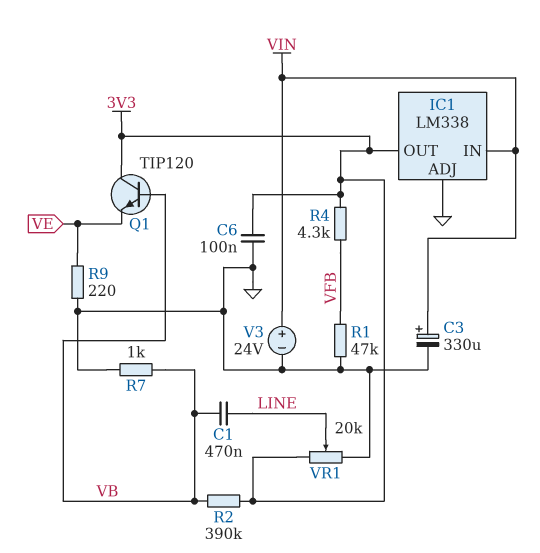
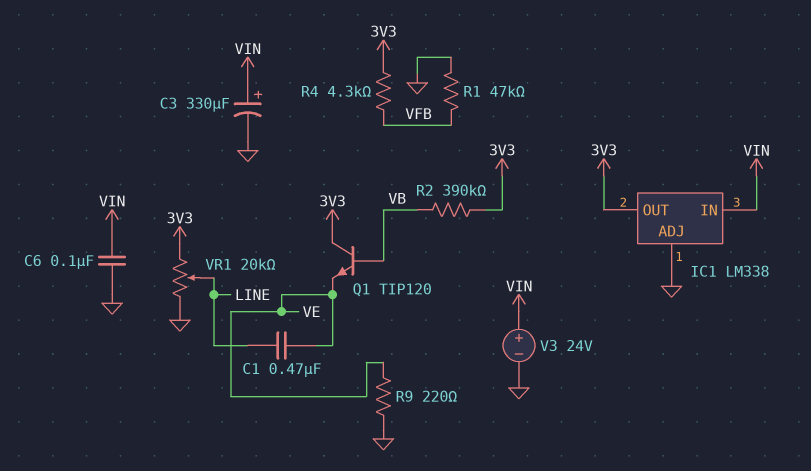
C1: 470nF (LINE, VB) -> 470nF (LINE, VE)
C6: 100nF (3V3, GND) -> 100nF (GND, VIN)
R7: 1k (GND, VB) -> none

